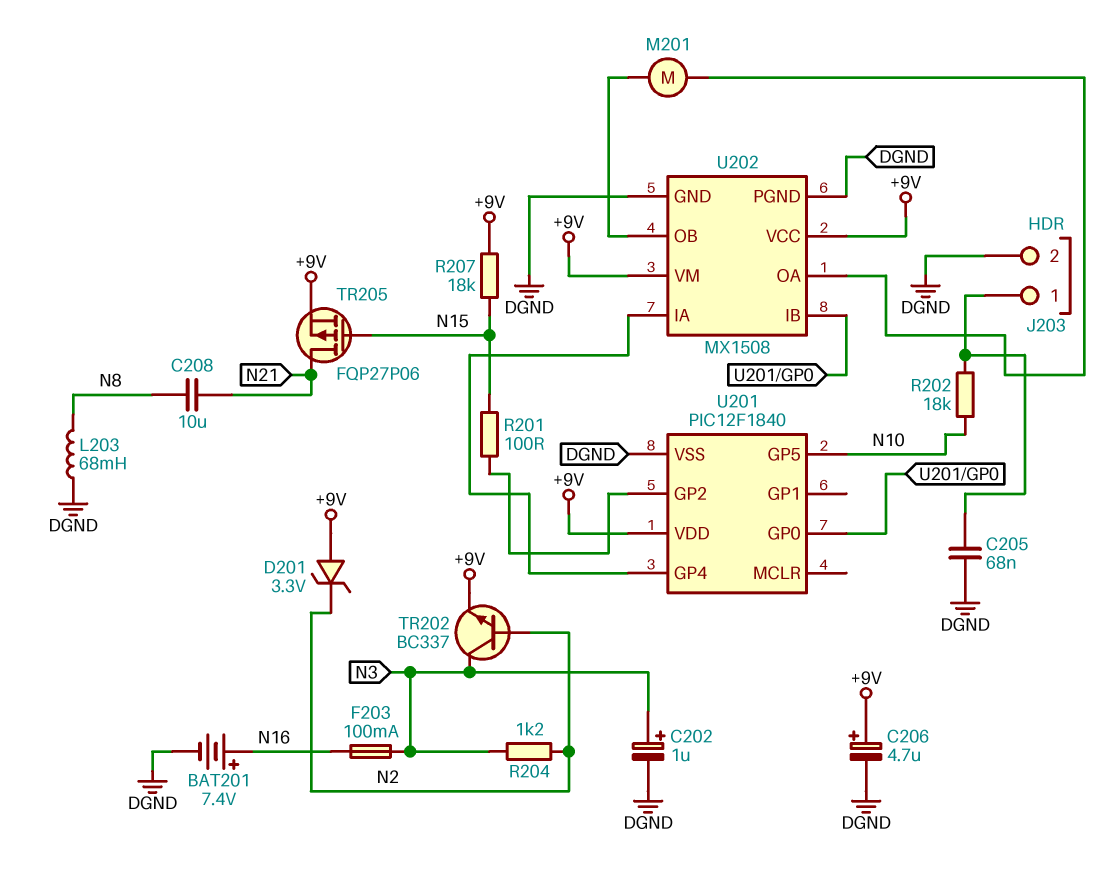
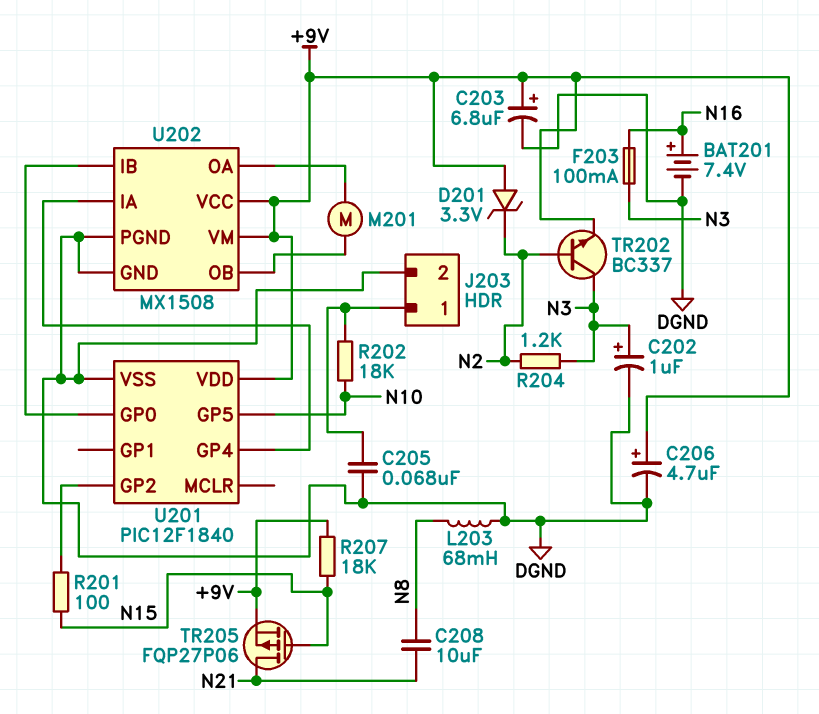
C203: none -> 6.8uF (plus +9V, minus DGND)

